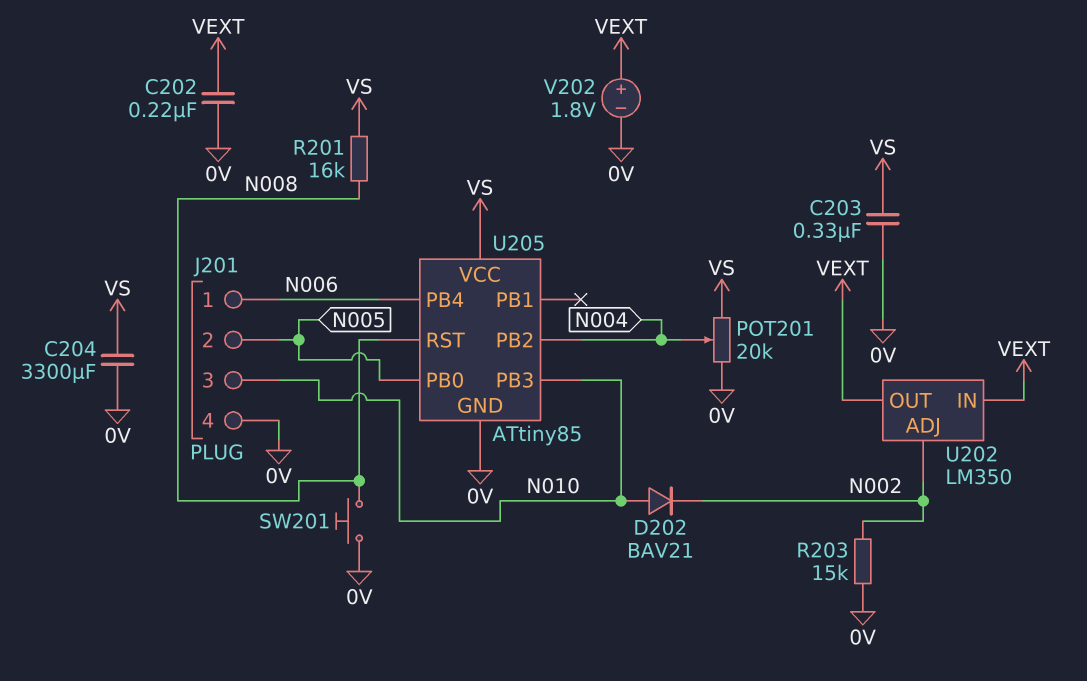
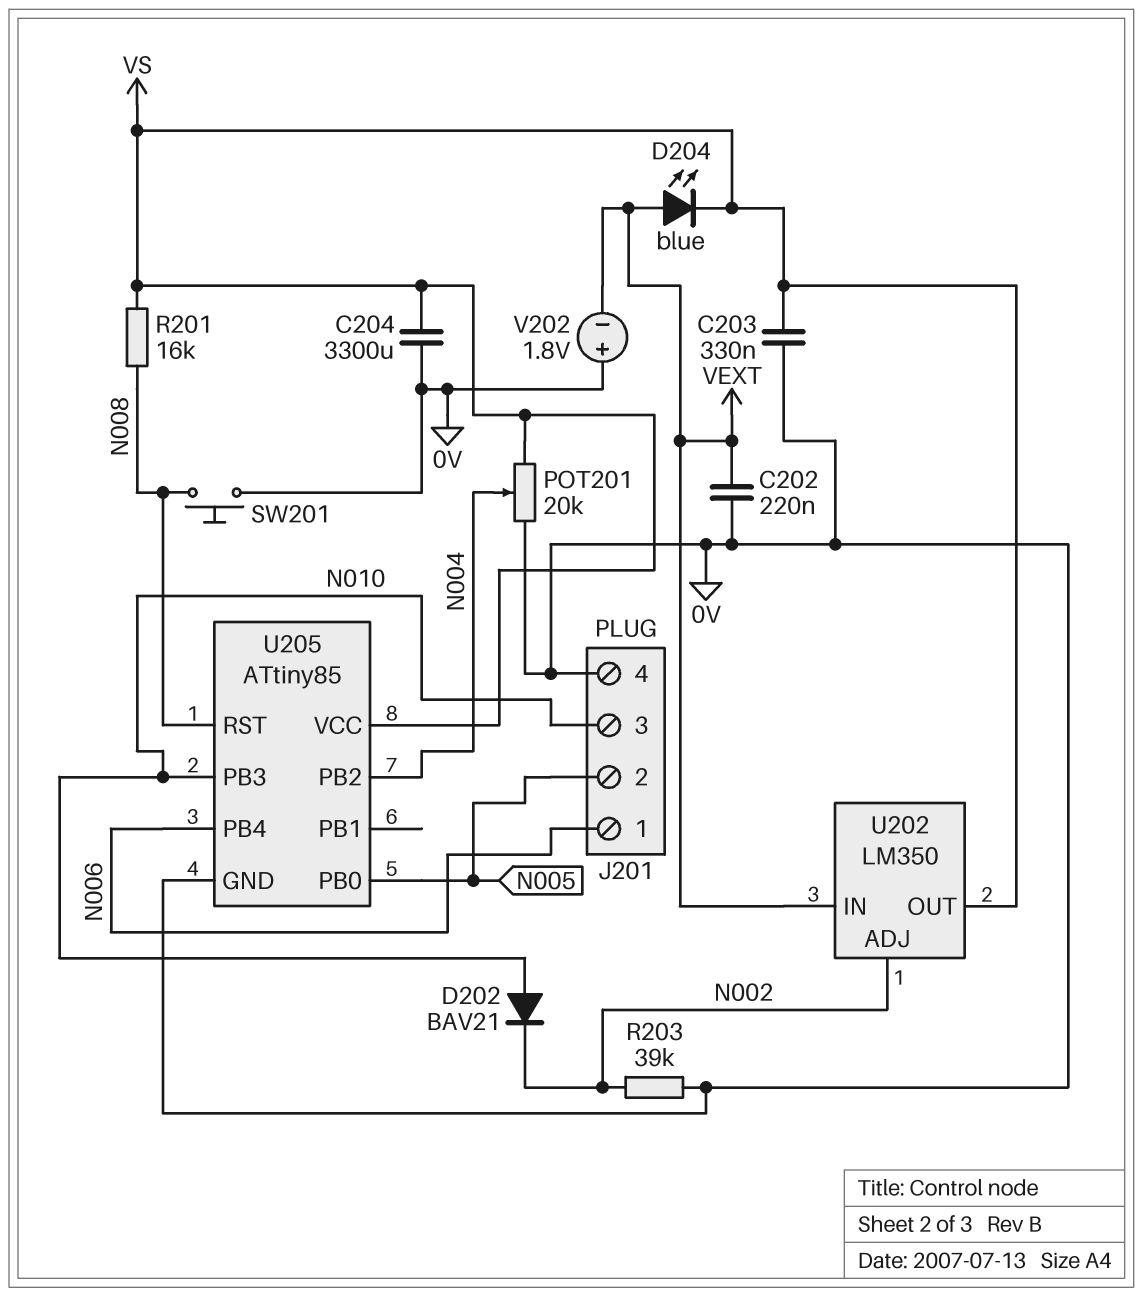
D204: none -> LED blue (A VEXT, K VS)
R203: 15k (0V, N002) -> 39k (0V, N002)
U202 pin OUT: VEXT -> VS
V202: 1.8V (plus VEXT, minus 0V) -> 1.8V (plus 0V, minus VEXT)

